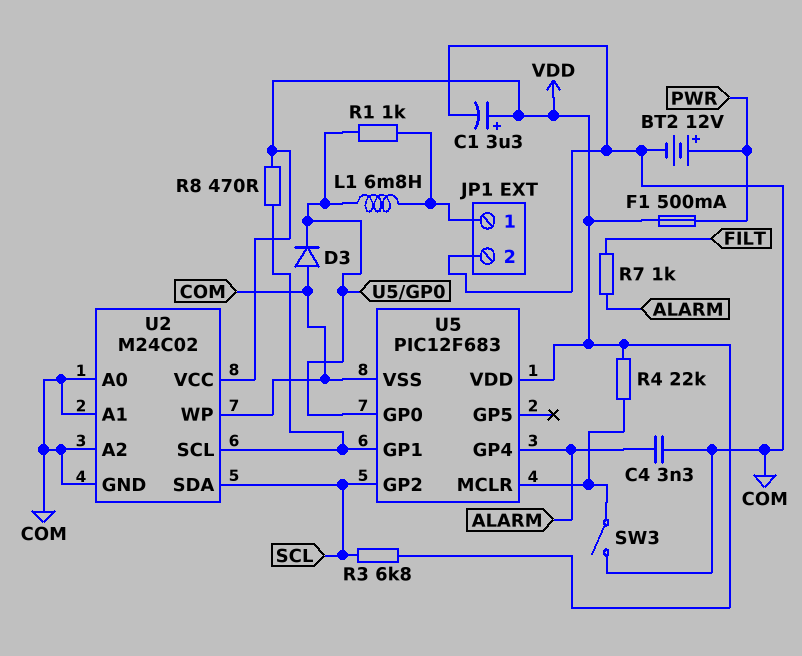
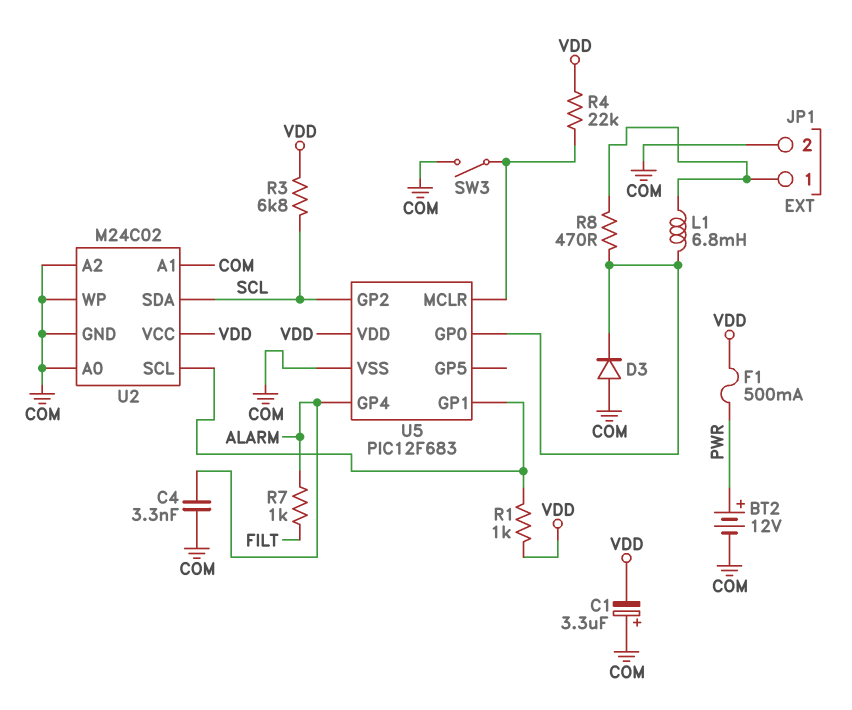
C1: 3.3uF (plus VDD, minus COM) -> 3.3uF (plus COM, minus VDD)
R1: 1k (JP1/1, U5/GP0) -> 1k (U2/SCL, VDD)
R8: 470 (U2/SCL, VDD) -> 470 (JP1/1, U5/GP0)

